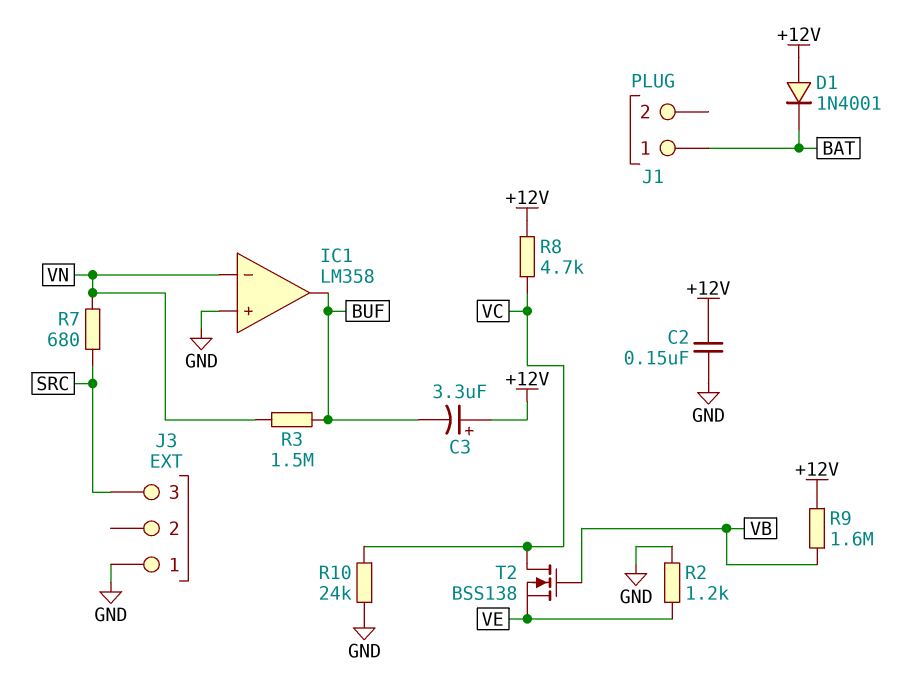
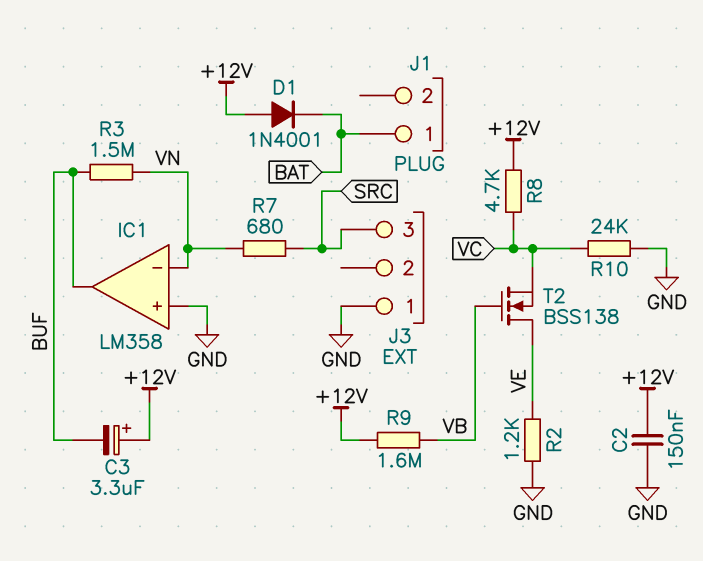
T2: NMOS BSS138 (G VB, D VC, S VE) -> NMOS BSS138 (G VB, D VE, S VC)

